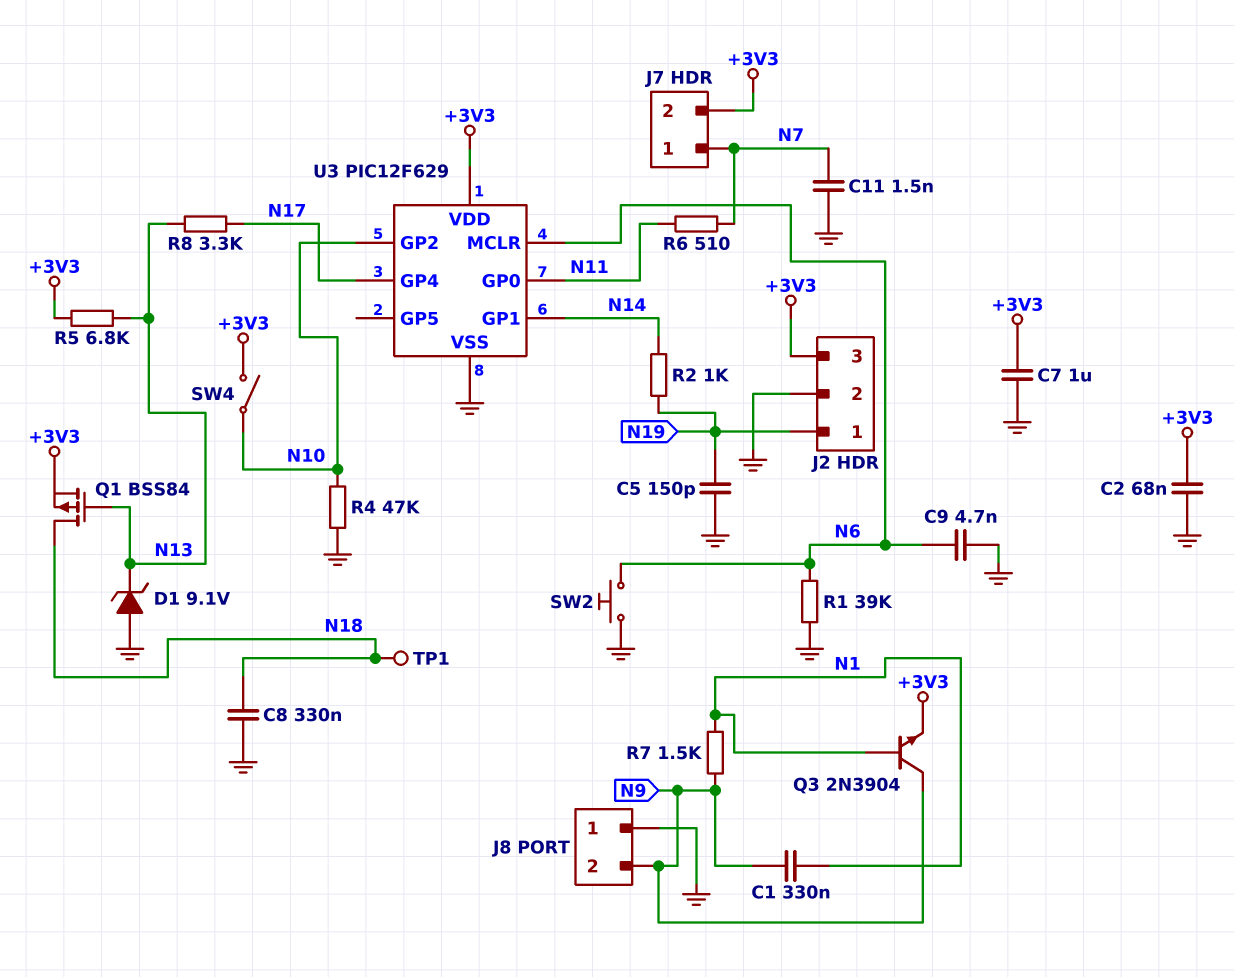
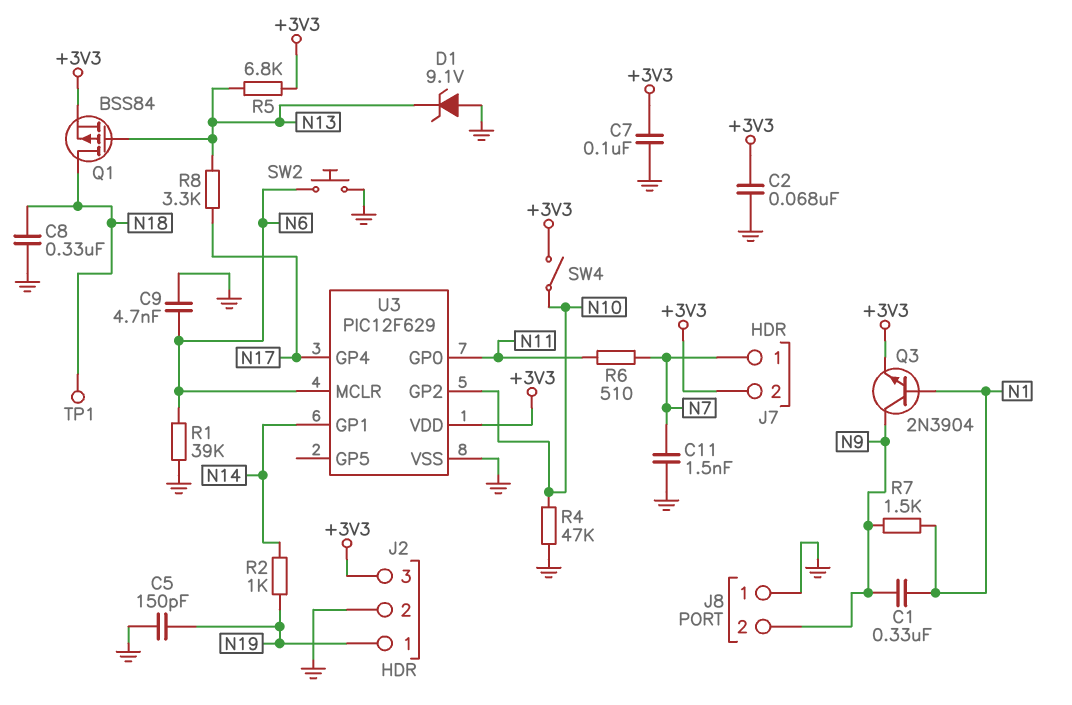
C7: 1uF (+3V3, GND) -> 100nF (+3V3, GND)

